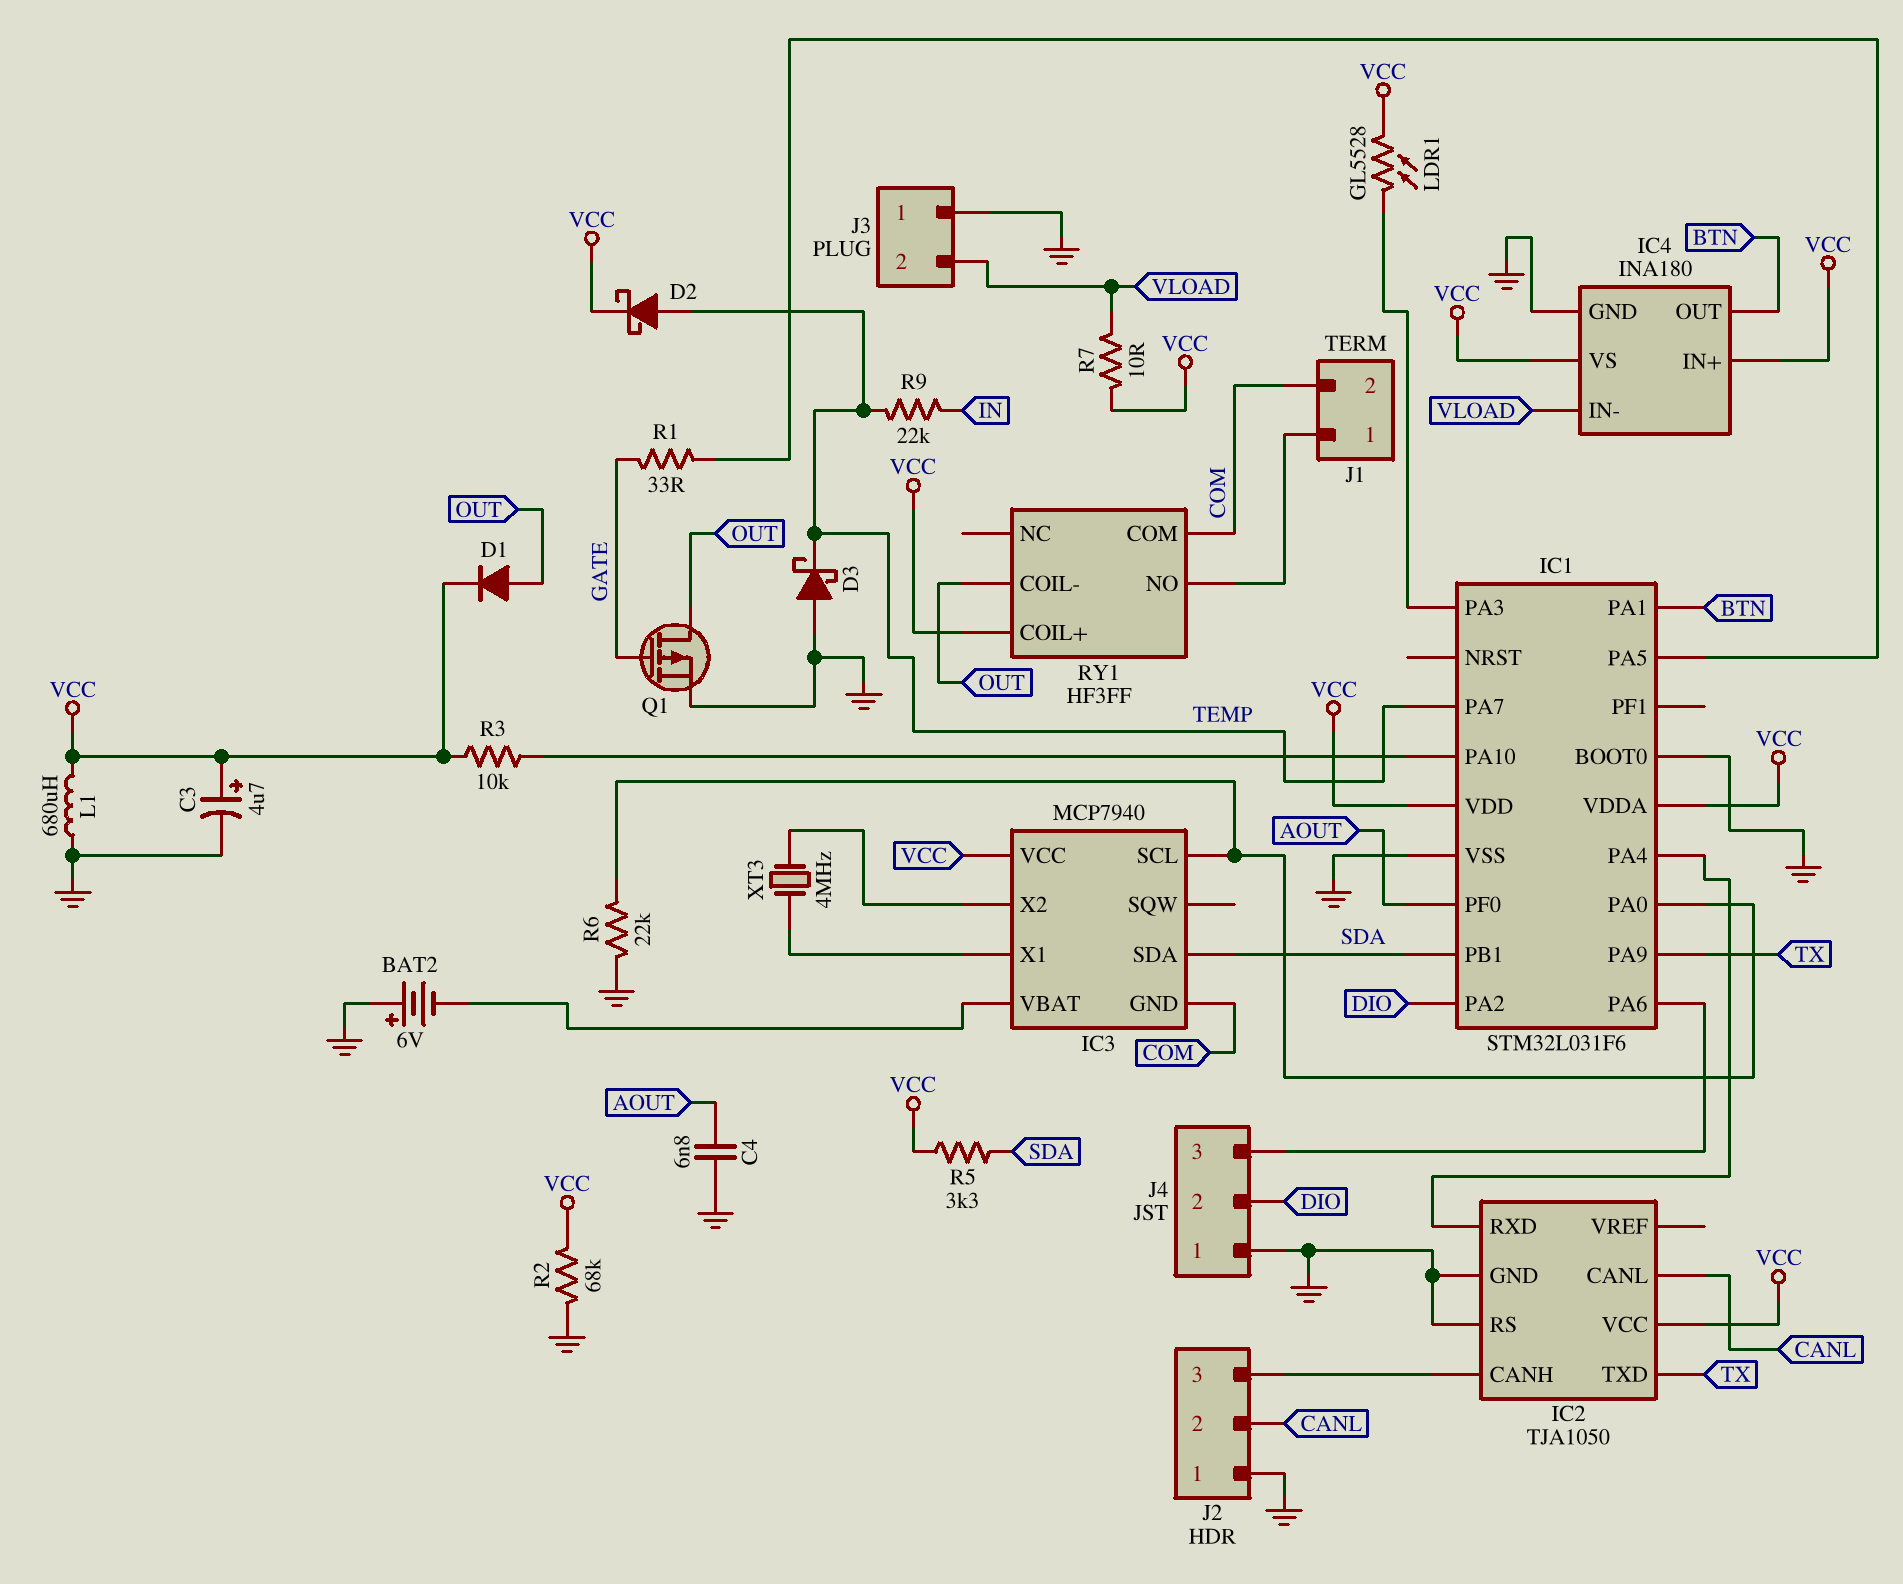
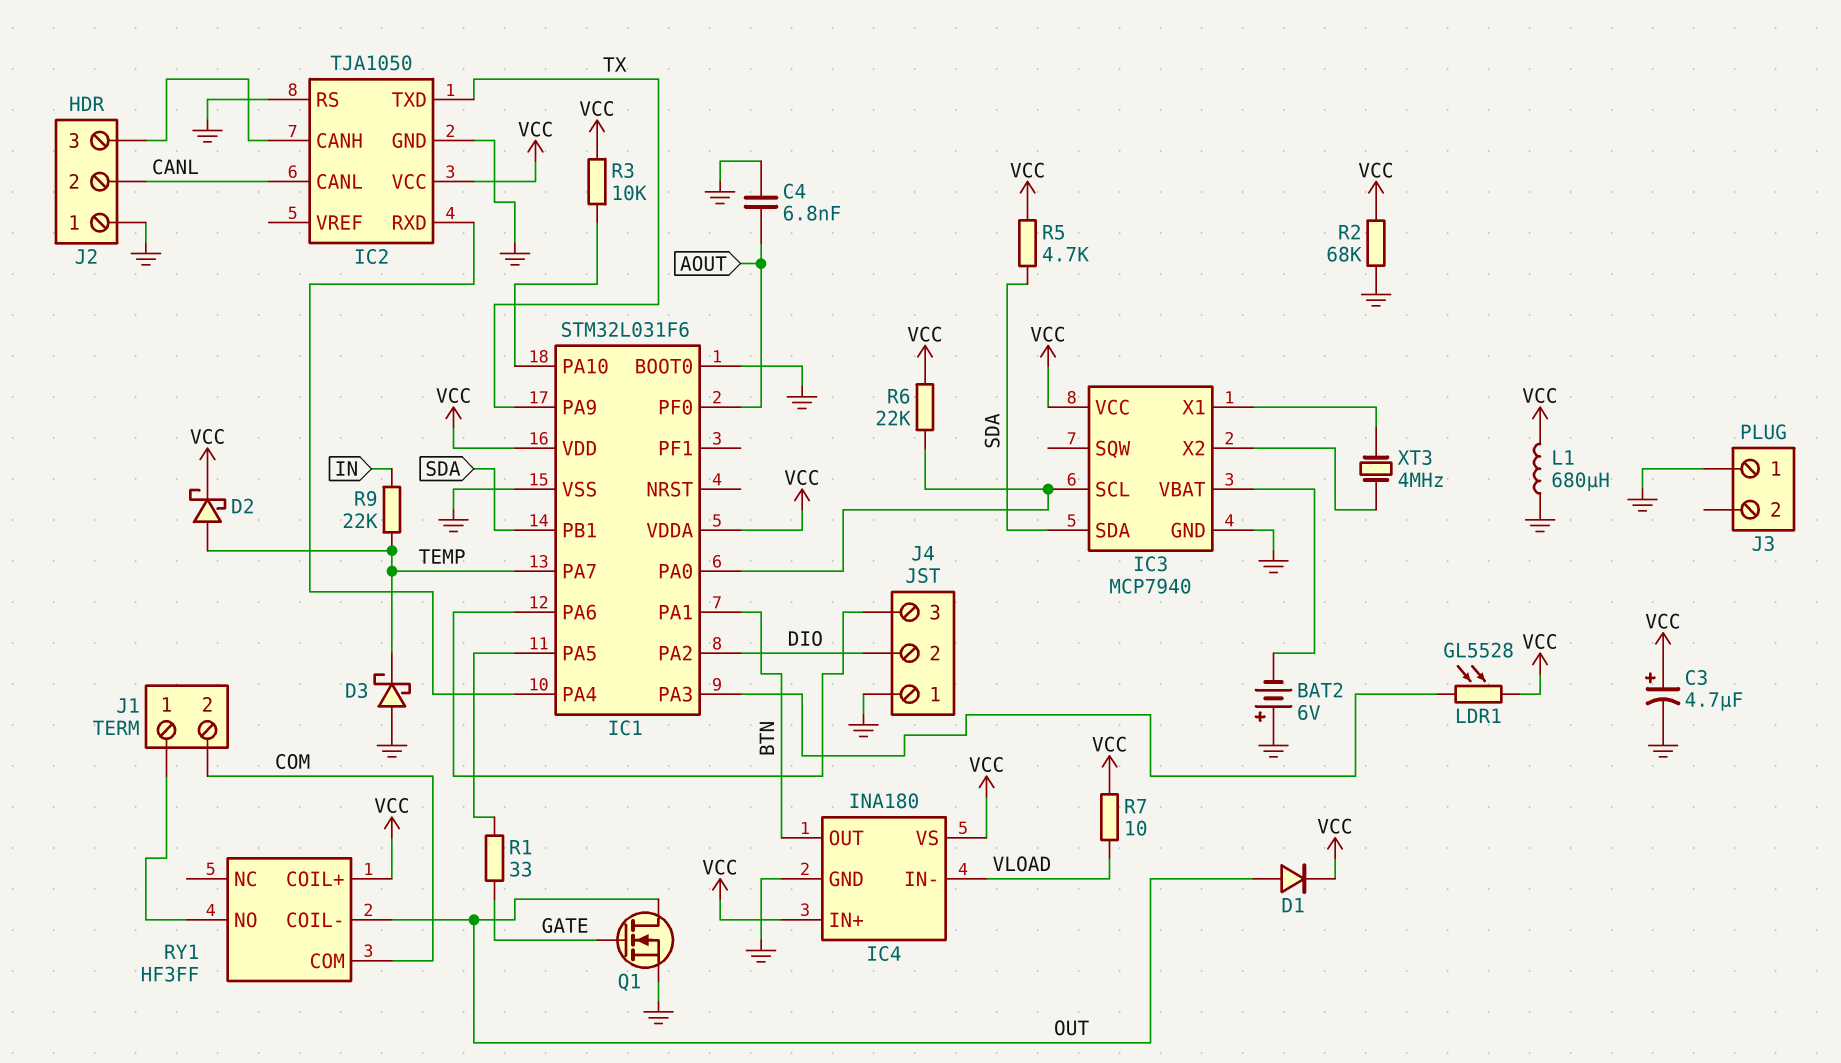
IC3 pin GND: COM -> GND
J3 pin 2: VLOAD -> none
Q1: PMOS (G GATE, D OUT, S GND) -> NMOS (G GATE, D OUT, S GND)
R5: 3.3k (SDA, VCC) -> 4.7k (SDA, VCC)
R6: 22k (GND, IC1/PA0) -> 22k (IC1/PA0, VCC)

